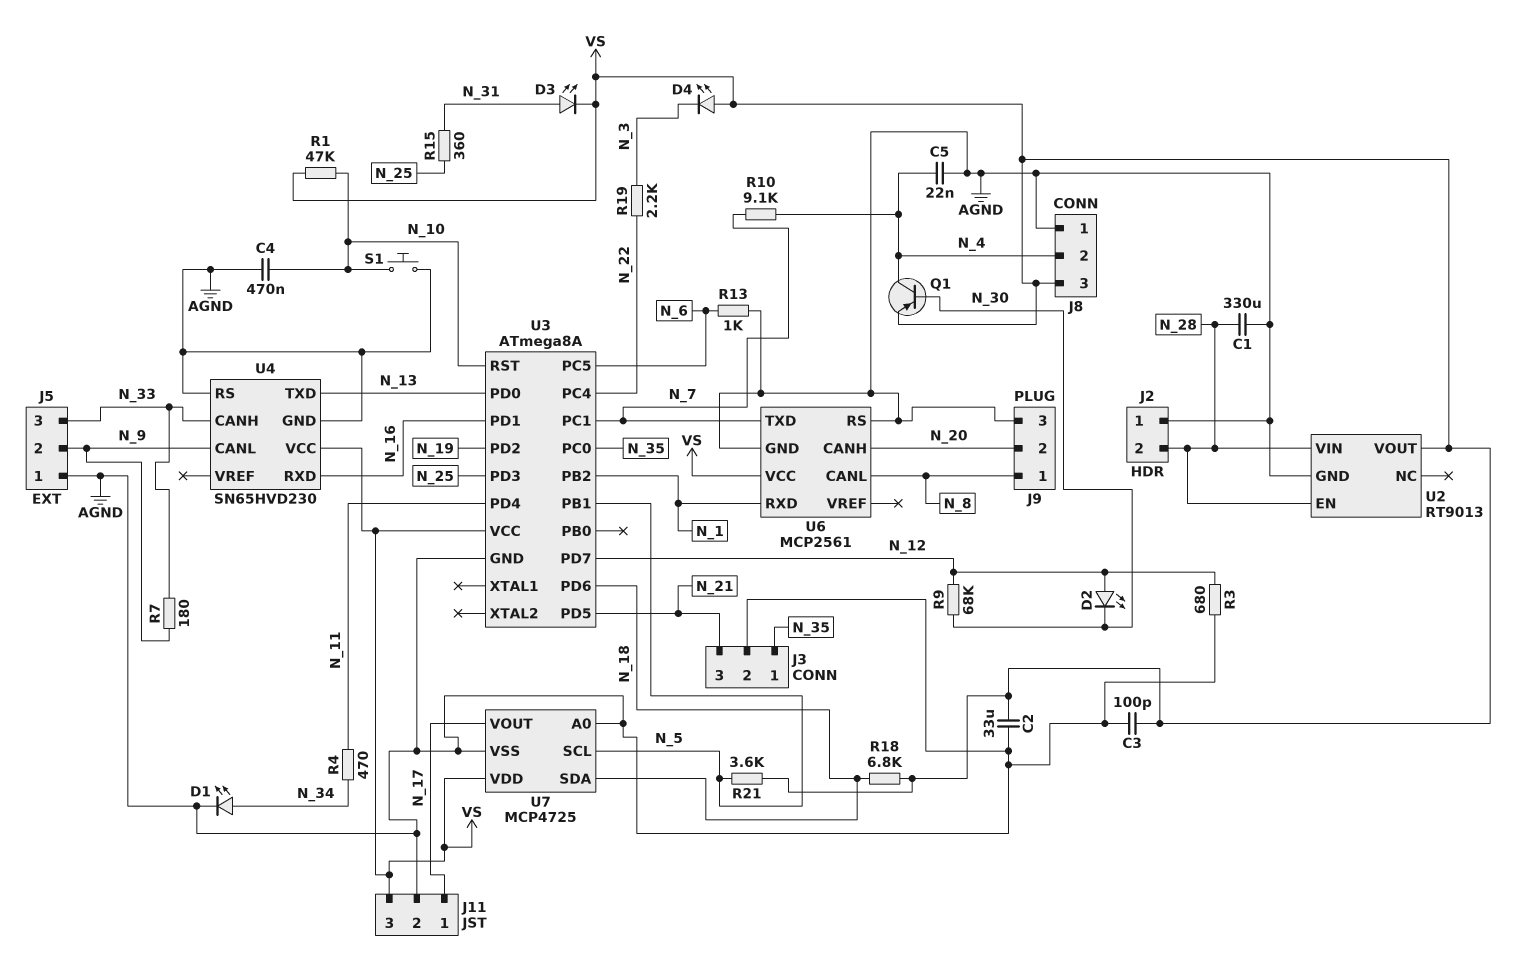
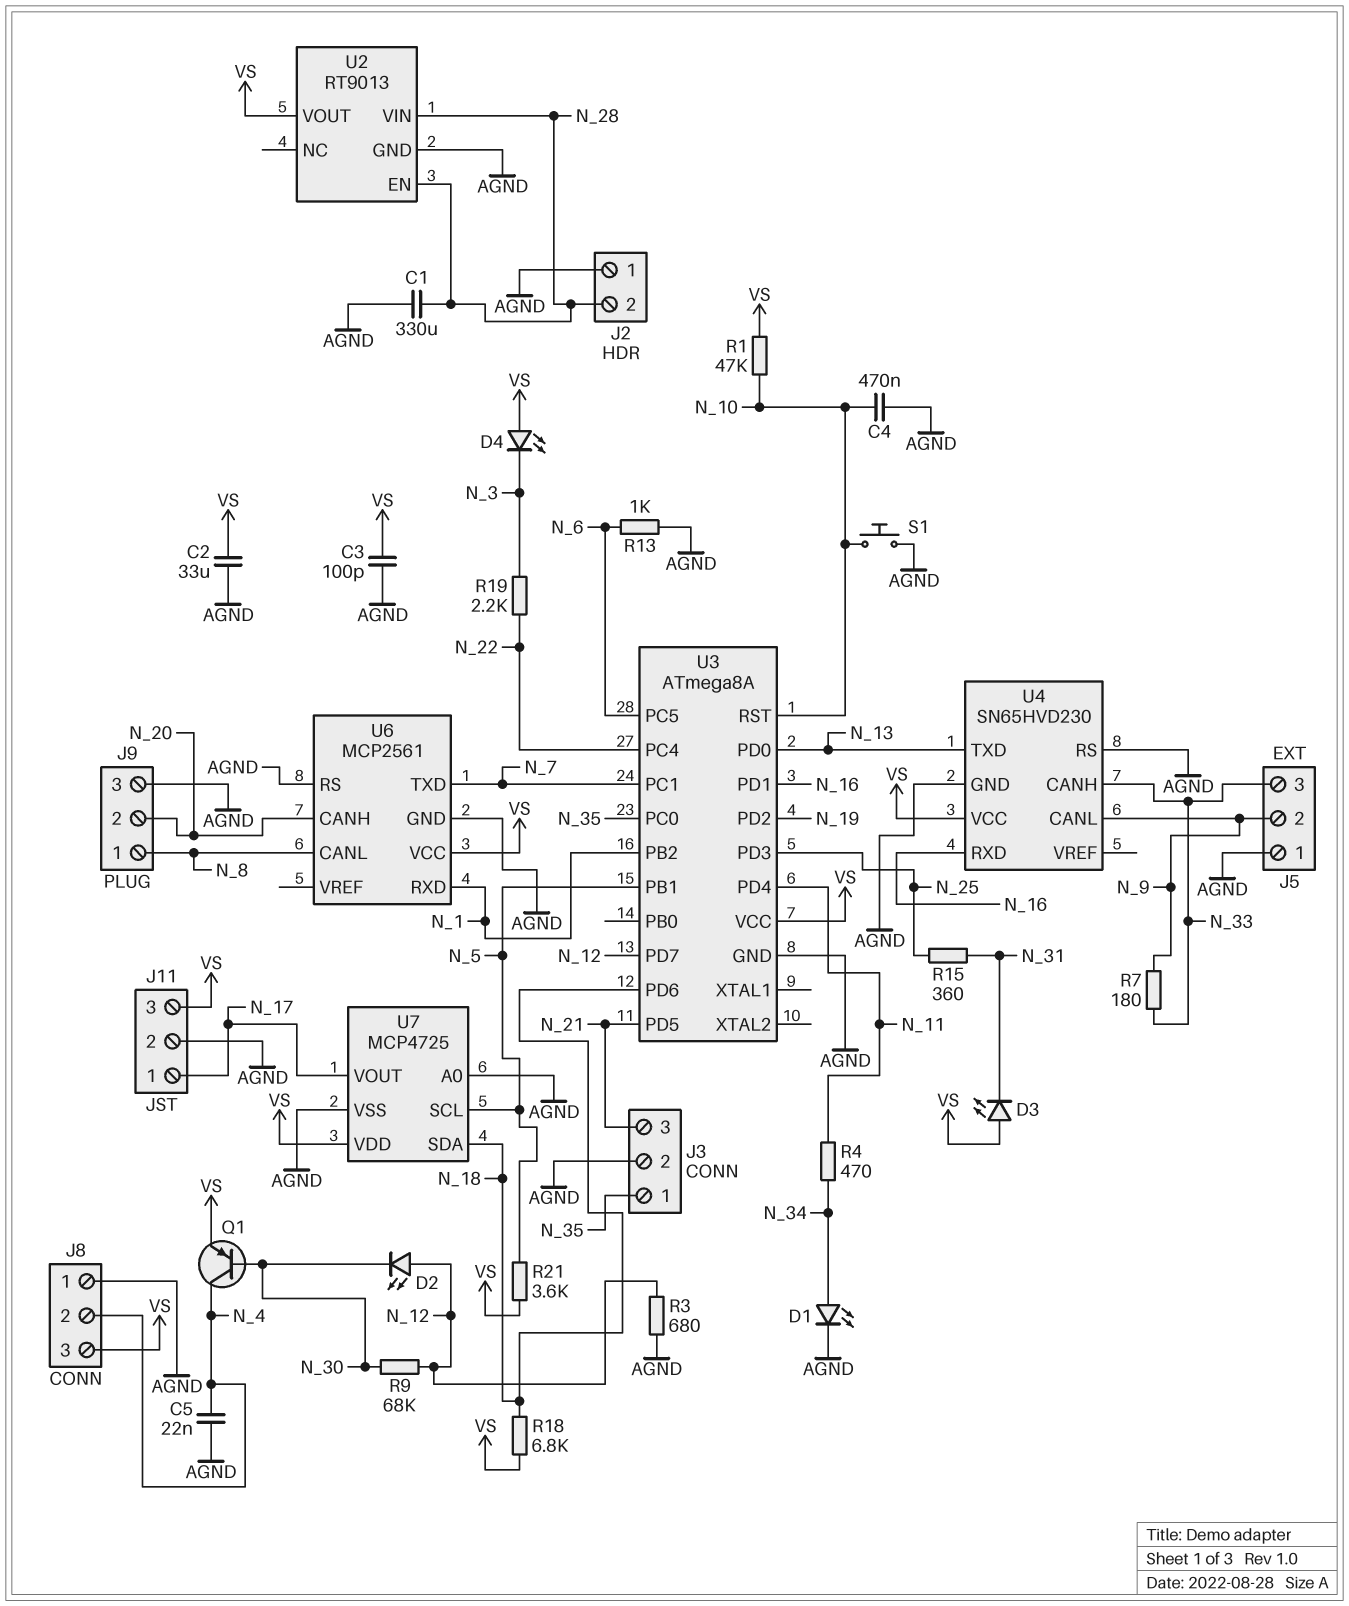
D3: LED (A N_31, K VS) -> LED (A VS, K N_31)
R10: 9.1k (N_4, N_7) -> none

